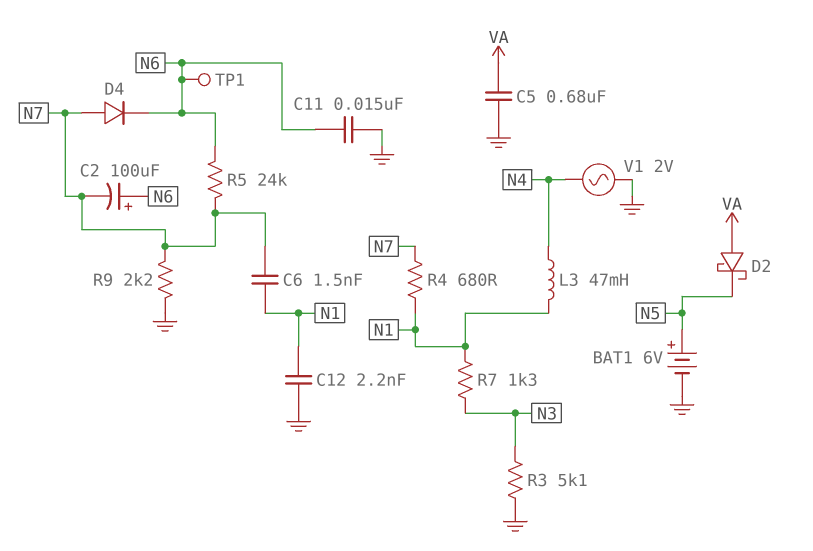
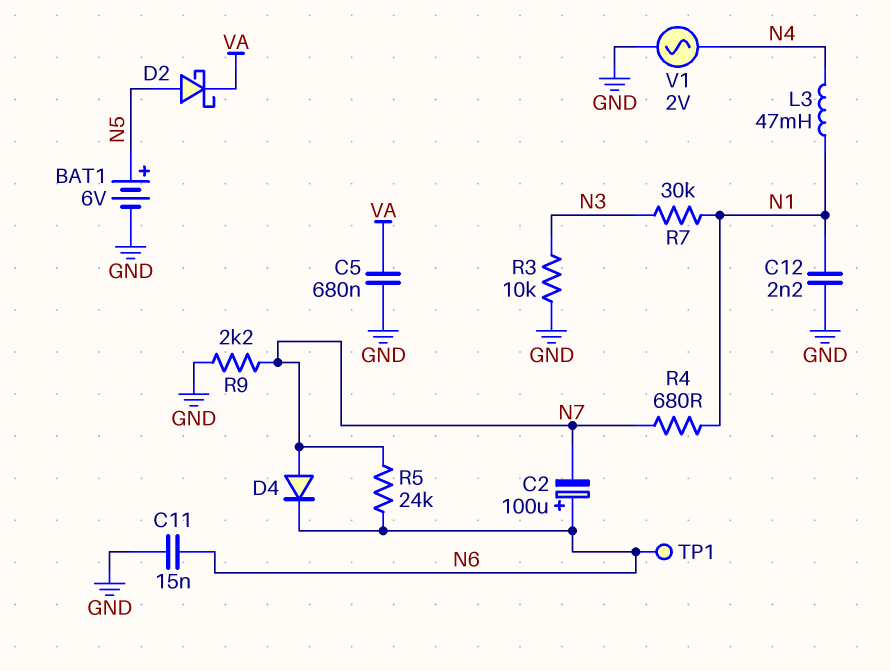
C6: 1.5nF (N1, N7) -> none
D2: schottky (A VA, K N5) -> schottky (A N5, K VA)
R3: 5.1k (GND, N3) -> 10k (GND, N3)
R7: 1.3k (N1, N3) -> 30k (N1, N3)

